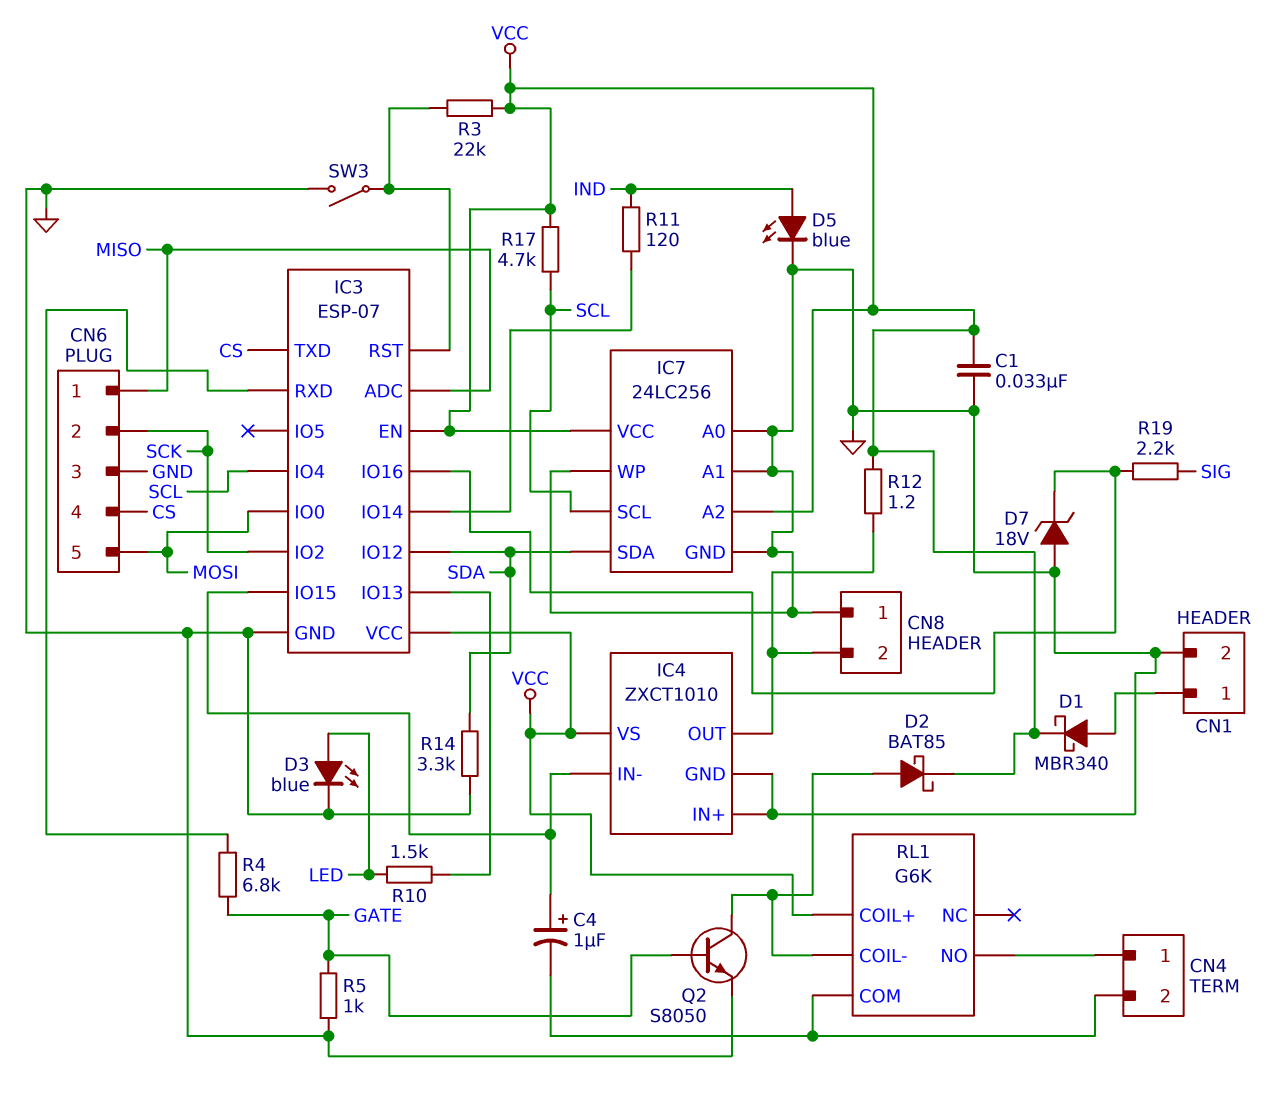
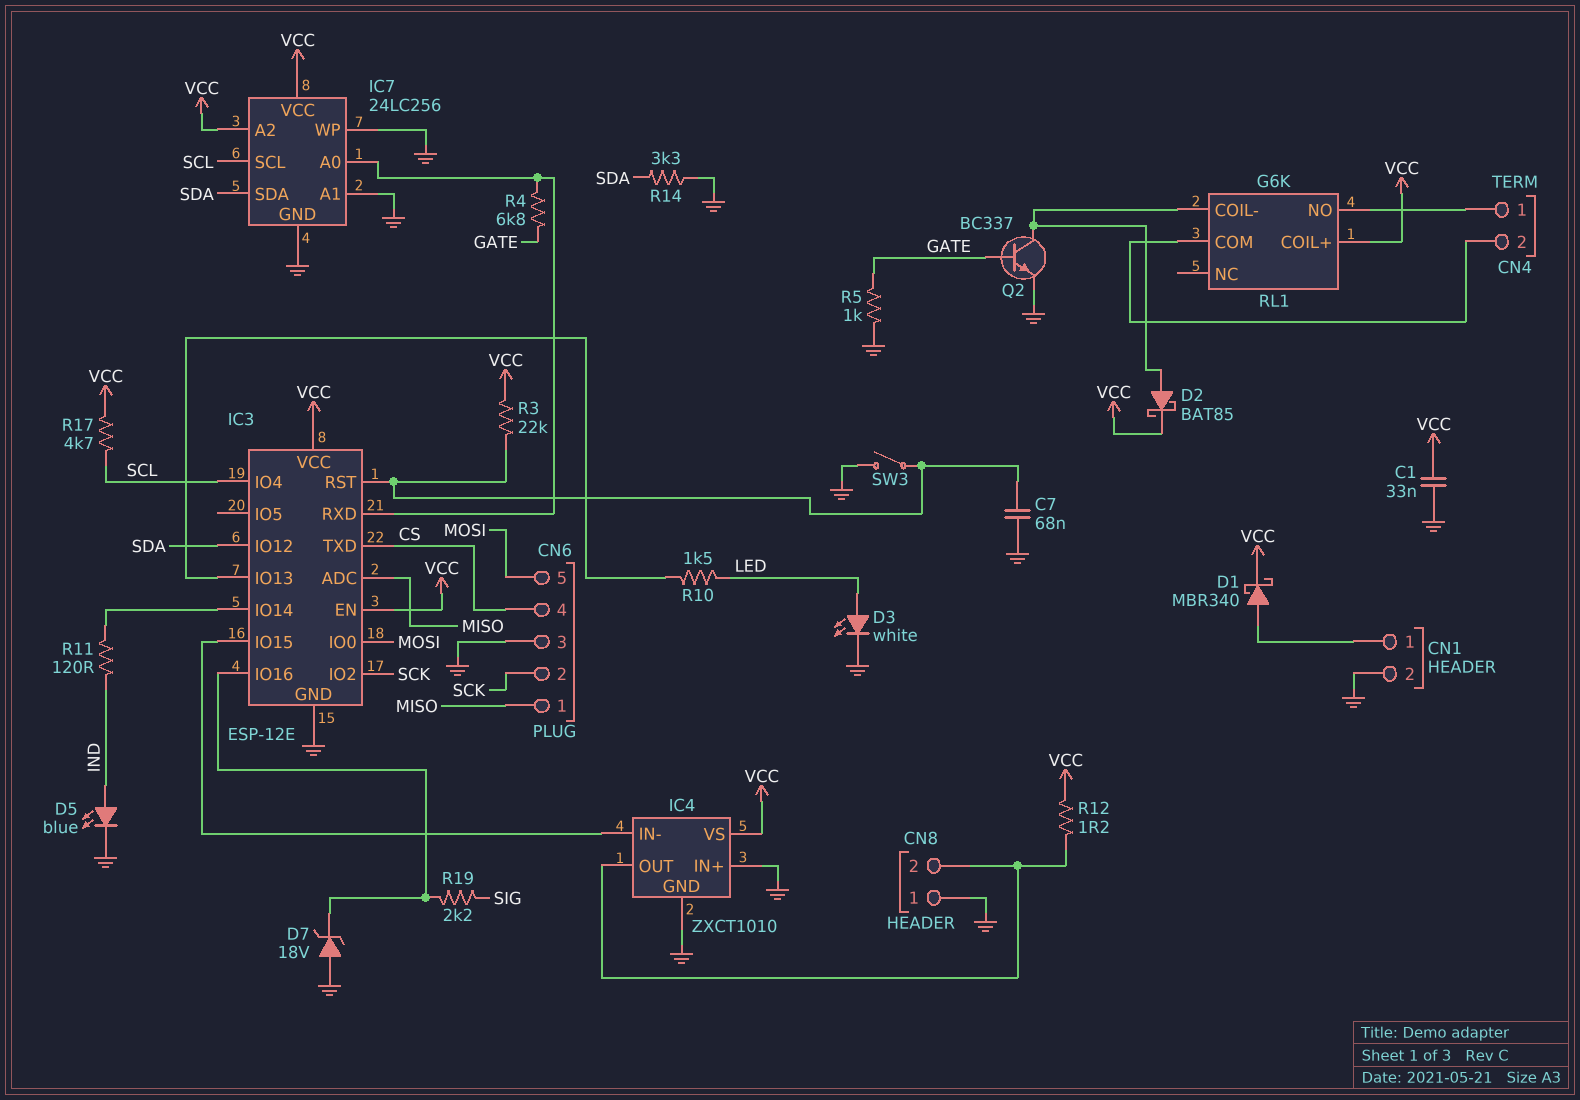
C4: 1uF (plus IC3/IO15, minus CN4/2) -> none
C7: none -> 68nF (GND, IC3/RST)
D3: LED blue (A LED, K GND) -> LED white (A LED, K GND)
IC3: ESP-07 -> ESP-12E
IC7 pin A0: GND -> IC3/RXD
Q2: NPN S8050 (B GATE, C RL1/COIL-, E GND) -> NPN BC337 (B GATE, C RL1/COIL-, E GND)

